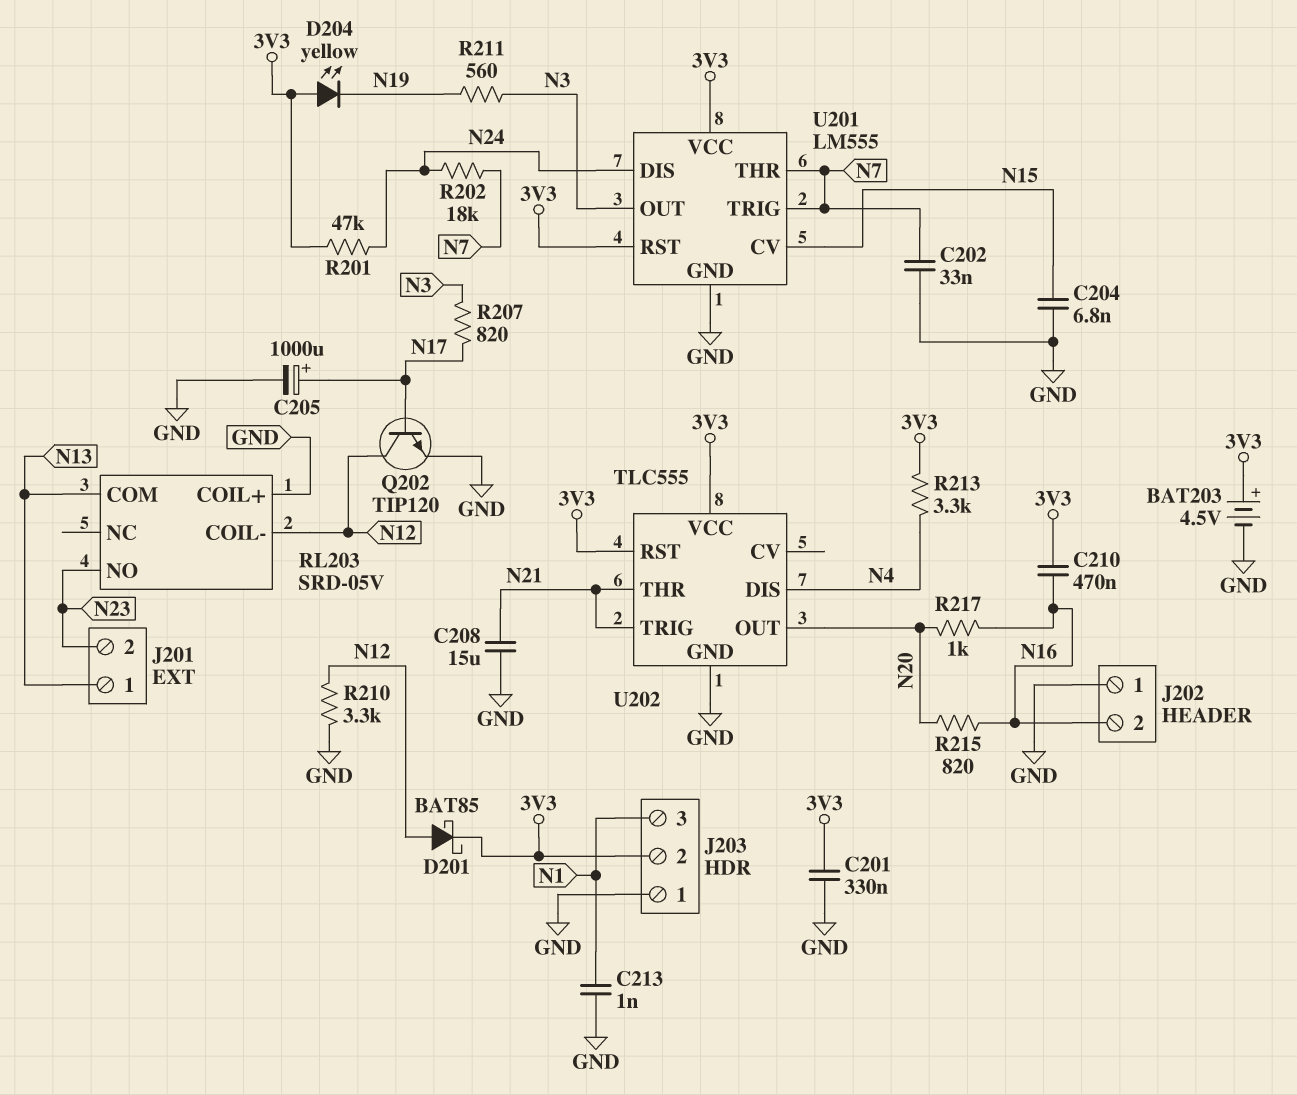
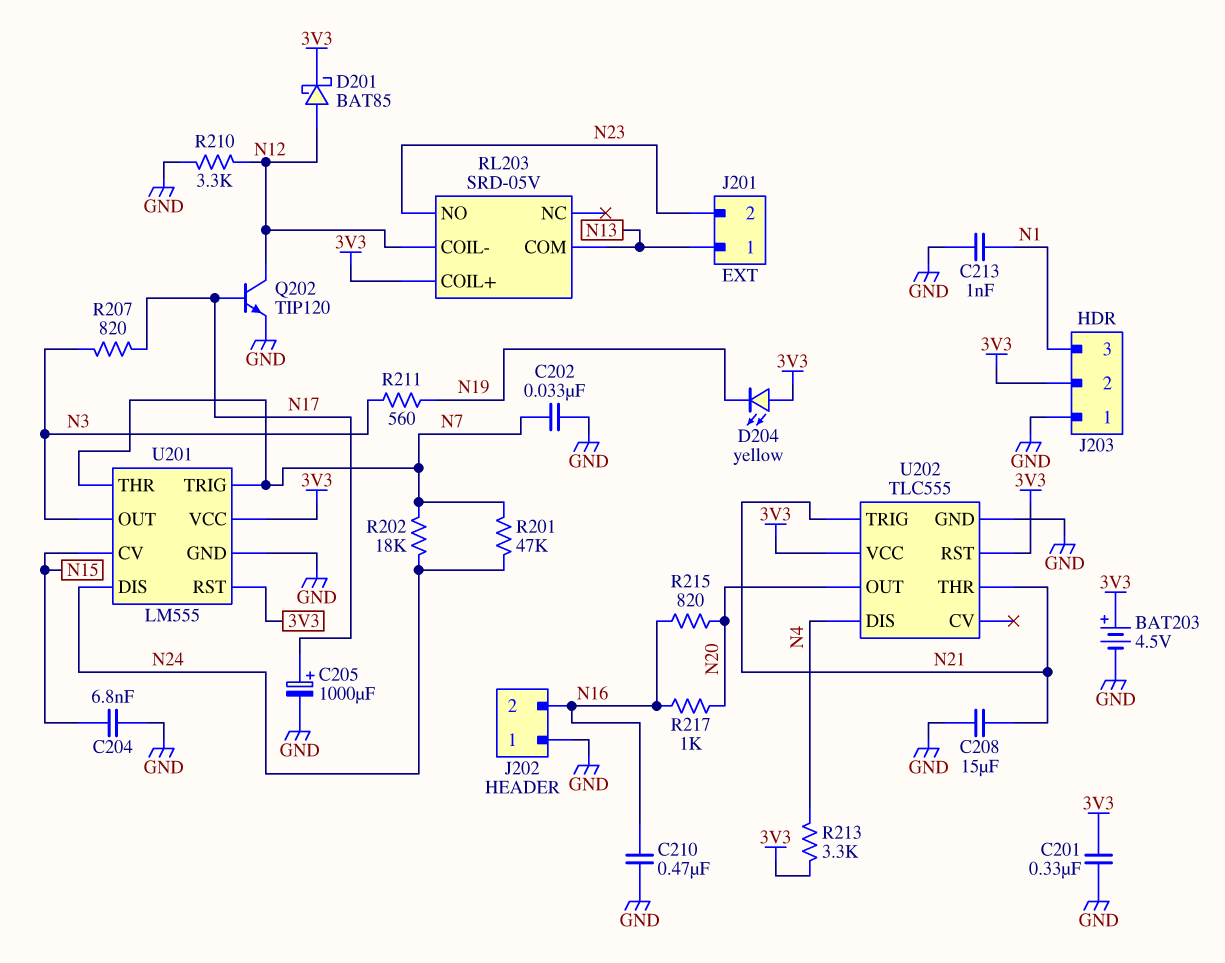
C210: 470nF (3V3, N16) -> 470nF (GND, N16)
R201: 47k (3V3, N24) -> 47k (N7, N24)
RL203 pin COIL+: GND -> 3V3

